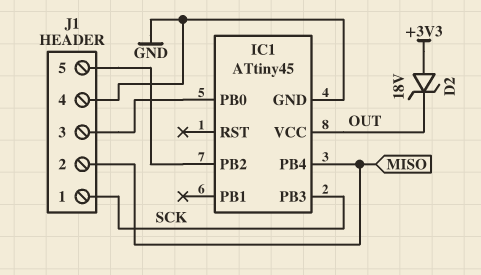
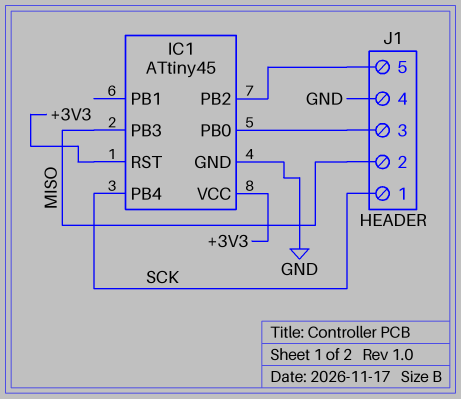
D2: zener 18V (A +3V3, K OUT) -> none
IC1 pin PB3: SCK -> MISO
IC1 pin PB4: MISO -> SCK
IC1 pin RST: none -> +3V3
IC1 pin VCC: OUT -> +3V3

